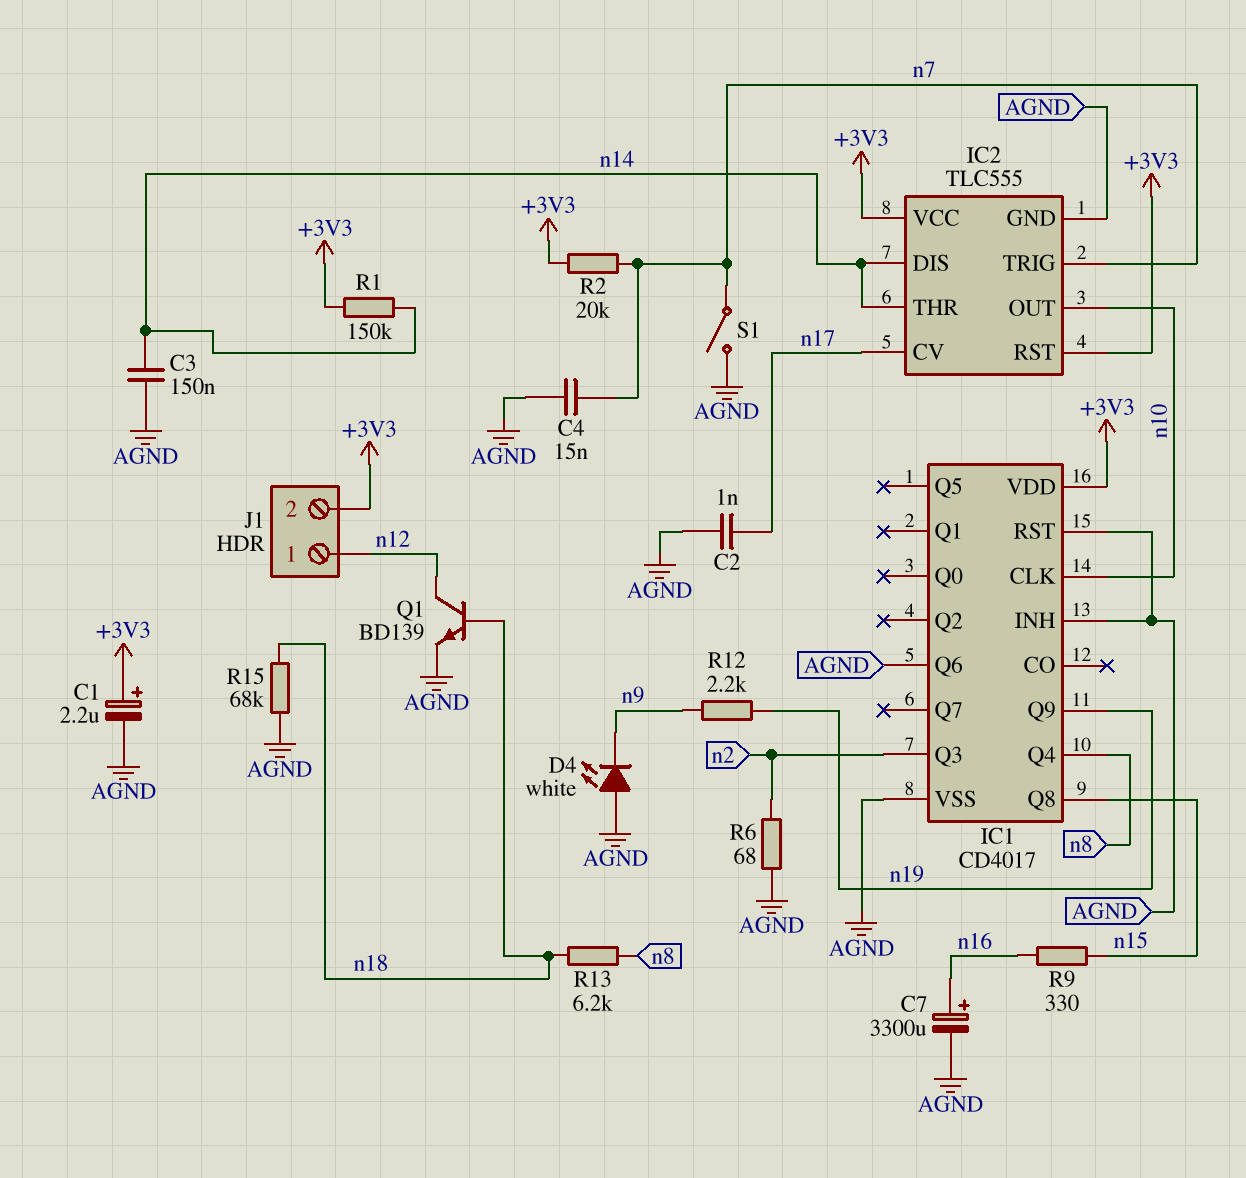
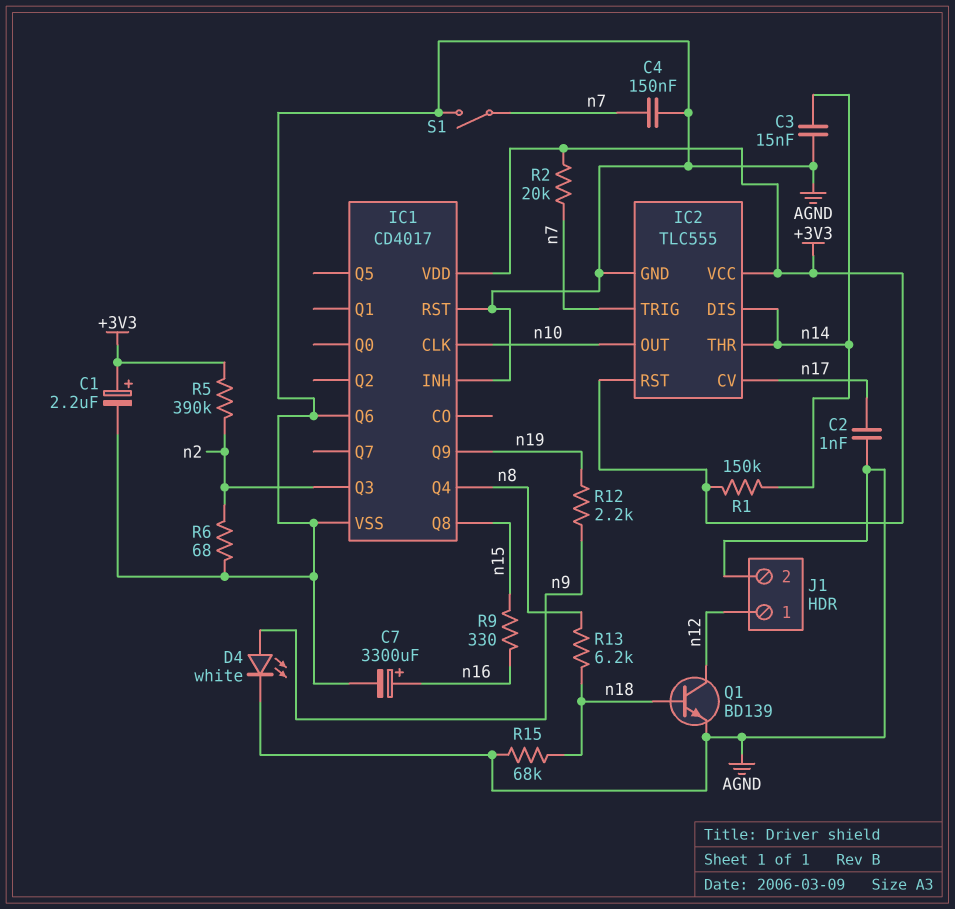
C3: 150nF (AGND, n14) -> 15nF (AGND, n14)
C4: 15nF (AGND, n7) -> 150nF (AGND, n7)
D4: LED white (A AGND, K n9) -> LED white (A n9, K AGND)
J1 pin 2: +3V3 -> AGND
R5: none -> 390k (+3V3, n2)

